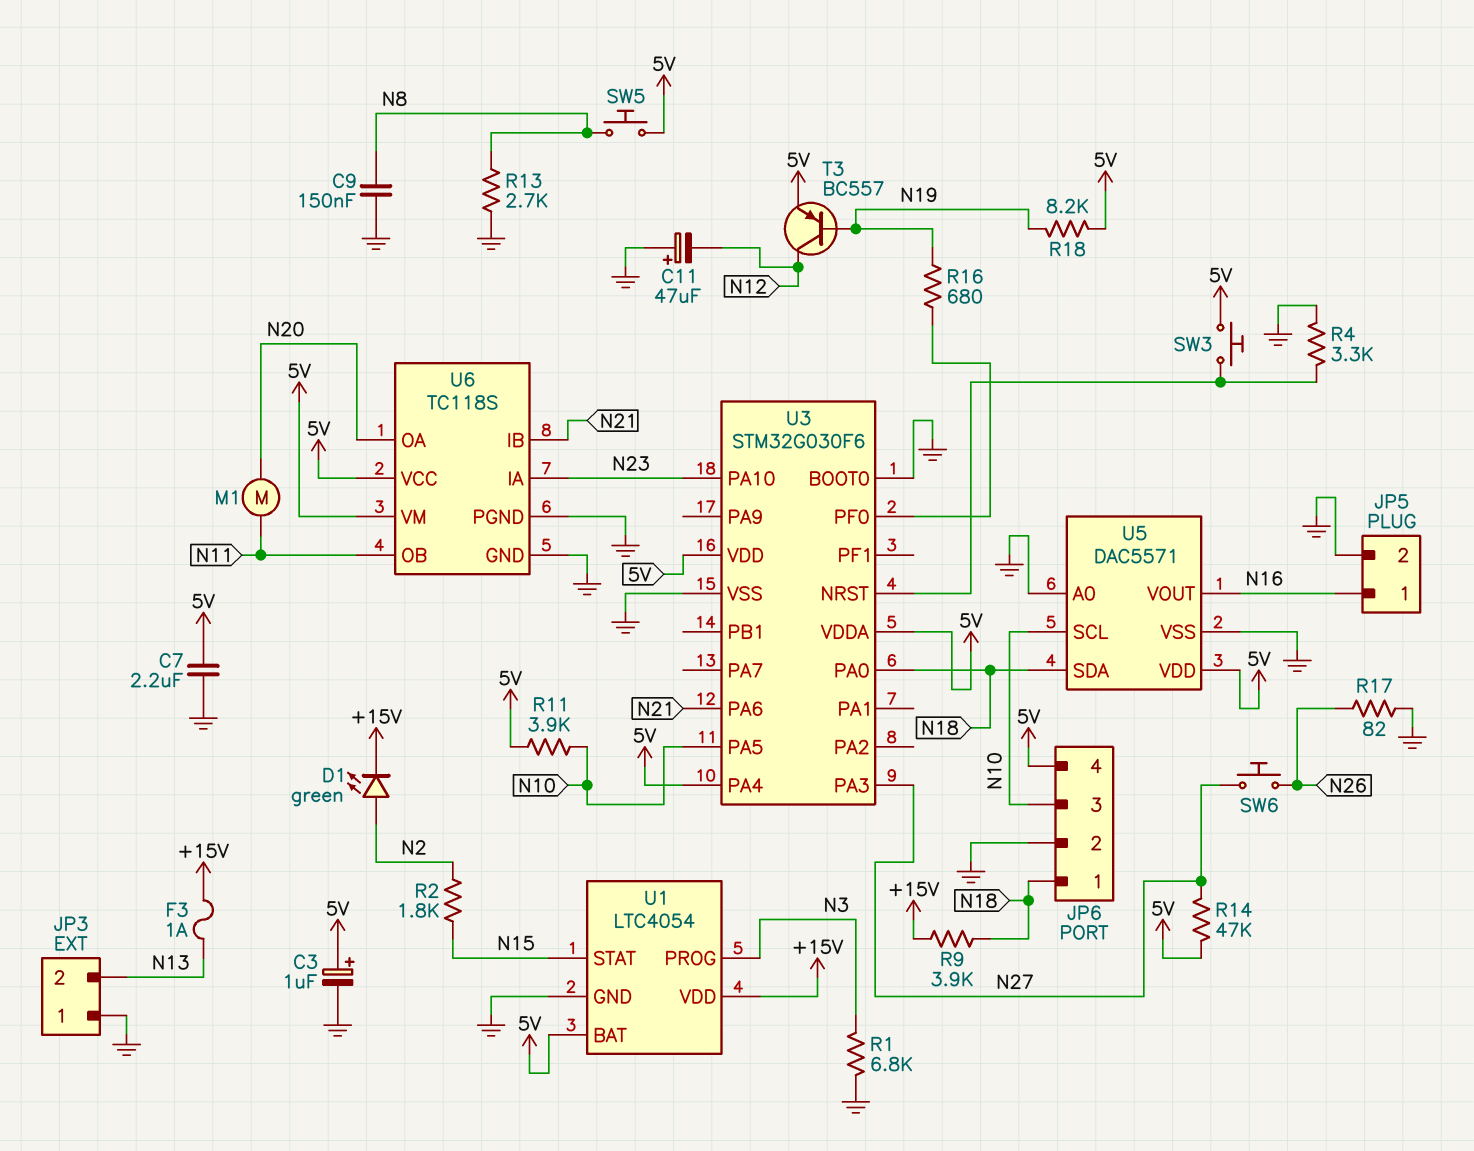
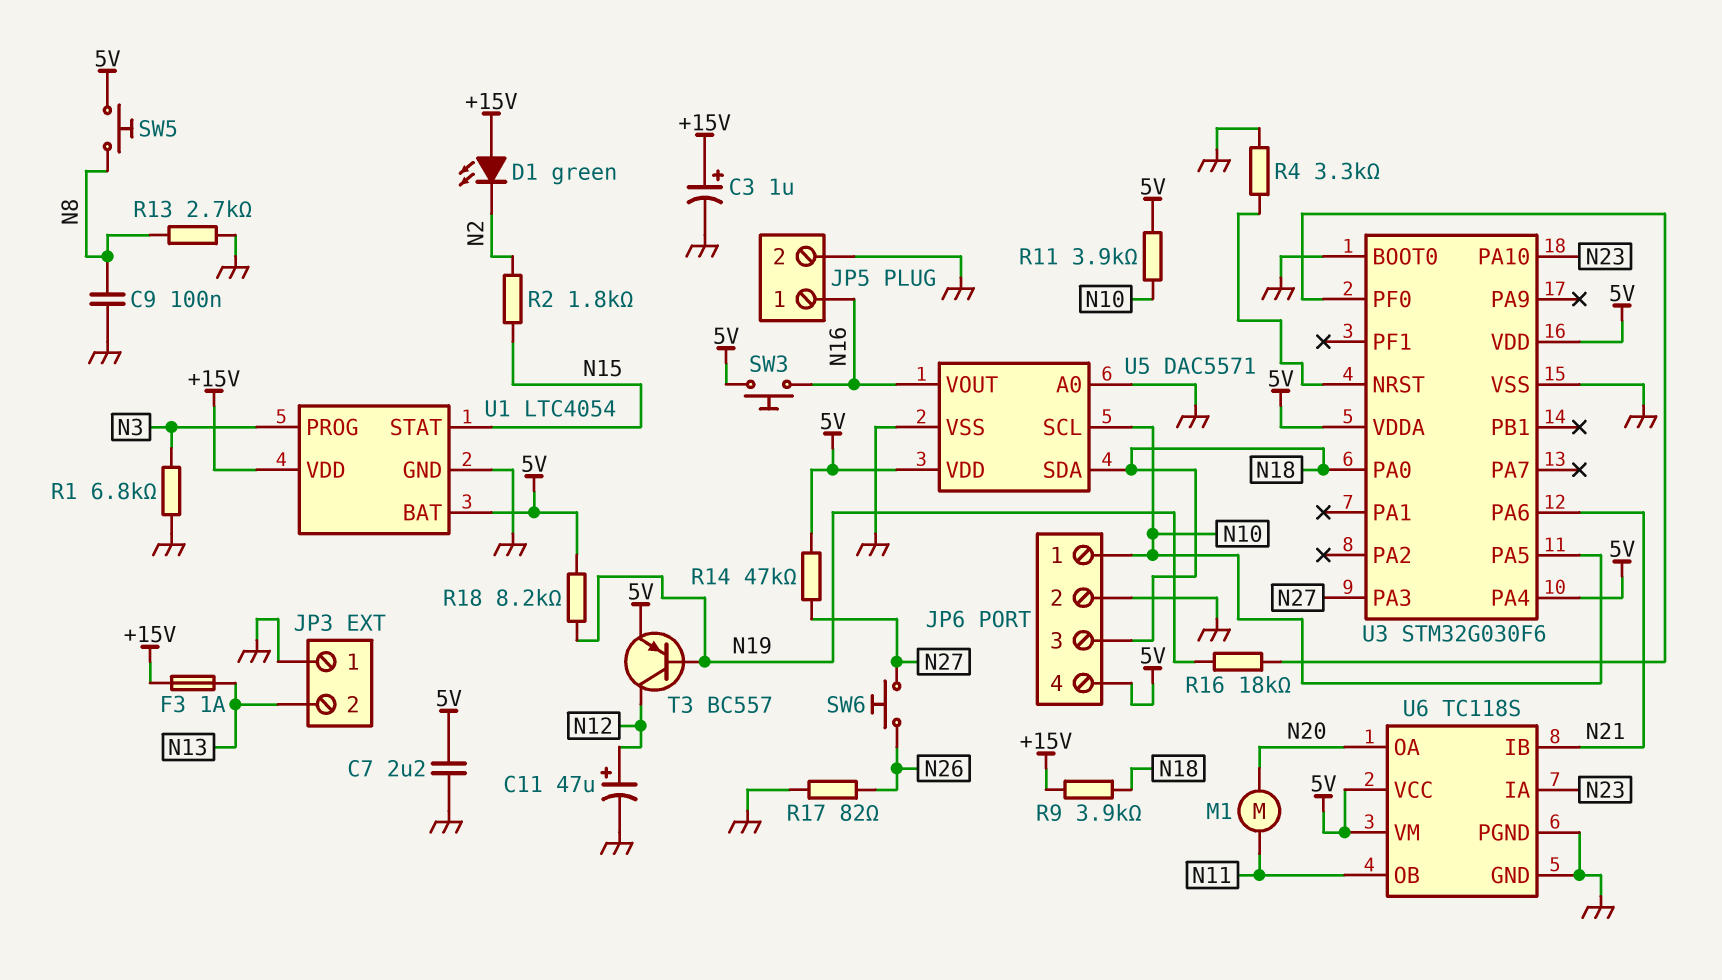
C3: 1uF (plus 5V, minus GND) -> 1uF (plus +15V, minus GND)
C9: 150nF (GND, N8) -> 100nF (GND, N8)
C11: 47uF (plus GND, minus N12) -> 47uF (plus N12, minus GND)
D1: LED green (A N2, K +15V) -> LED green (A +15V, K N2)
JP6 pin 1: N18 -> N10
JP6 pin 3: N10 -> N18
R16: 680 (N19, U3/PF0) -> 18k (N19, U3/PF0)
SW3: button (5V, U3/NRST) -> button (5V, N16)

